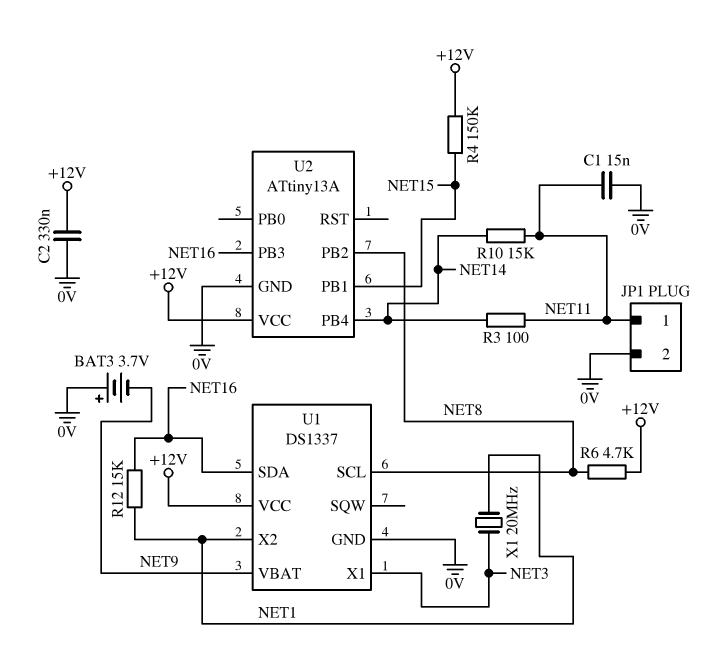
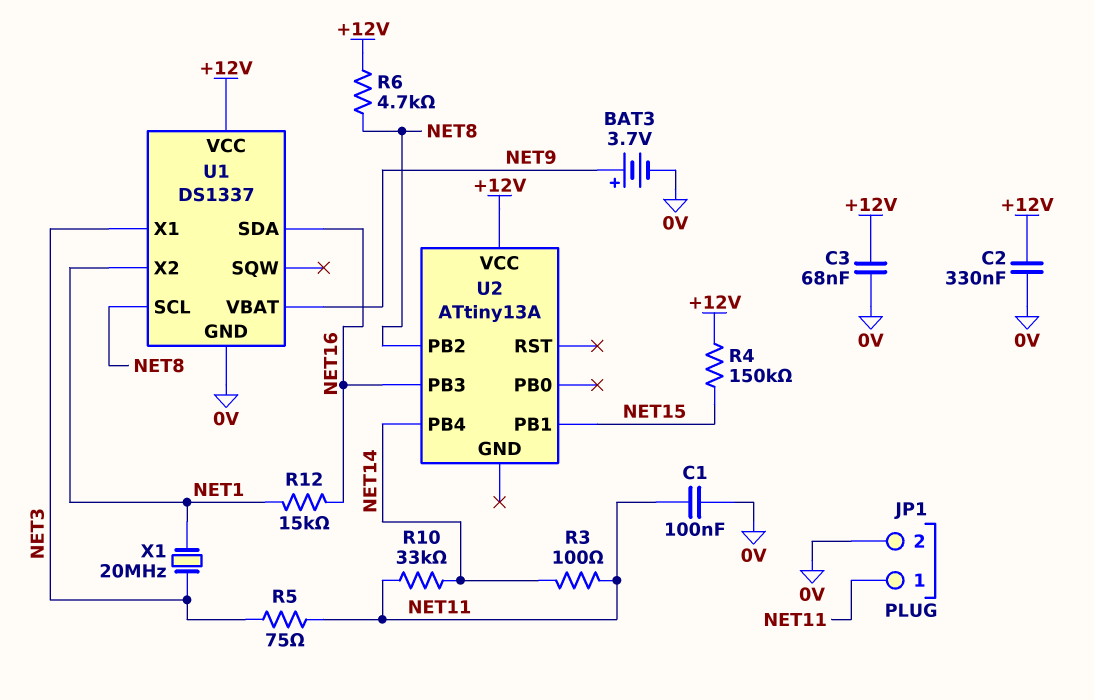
BAT3: 3.7V (plus 0V, minus NET9) -> 3.7V (plus NET9, minus 0V)
C1: 15nF (0V, NET11) -> 100nF (0V, NET11)
C3: none -> 68nF (+12V, 0V)
R5: none -> 75 (NET3, NET11)
R10: 15k (NET11, NET14) -> 33k (NET11, NET14)
U2 pin GND: 0V -> none

